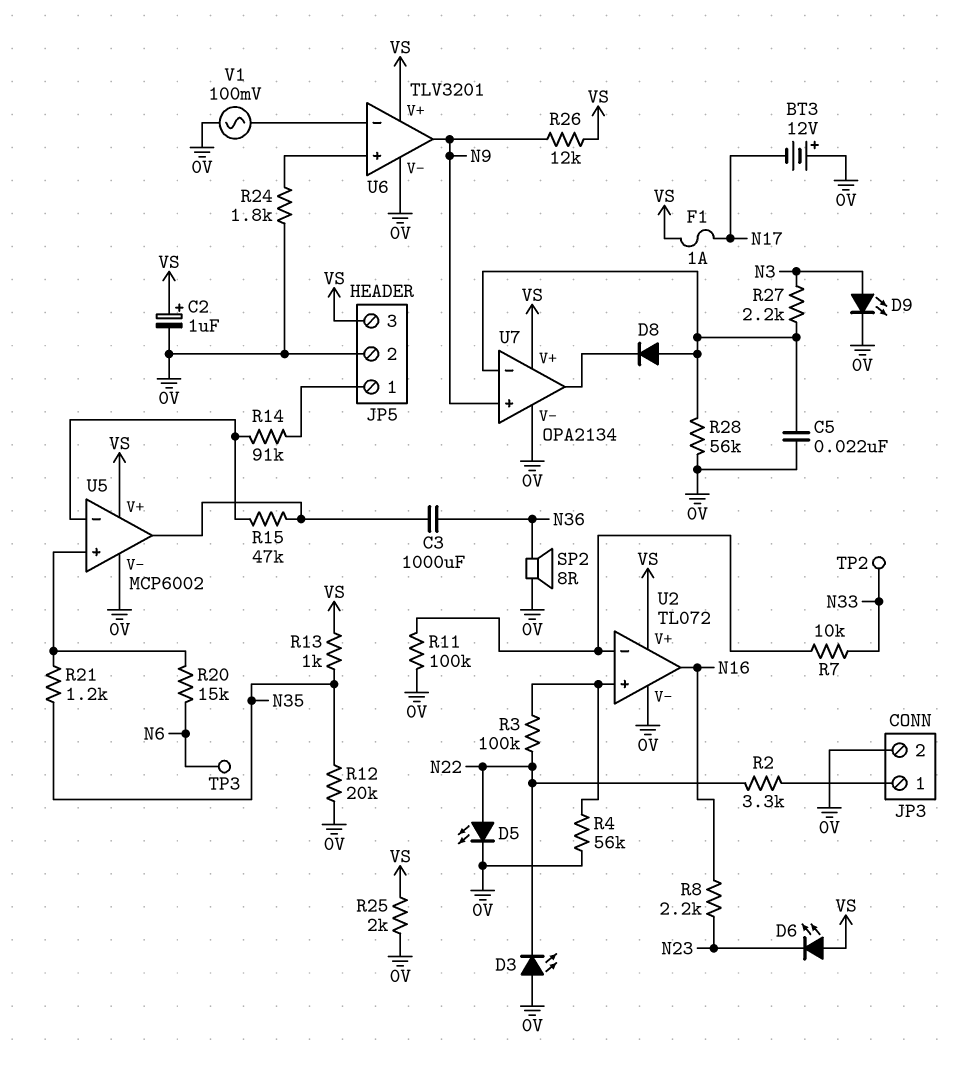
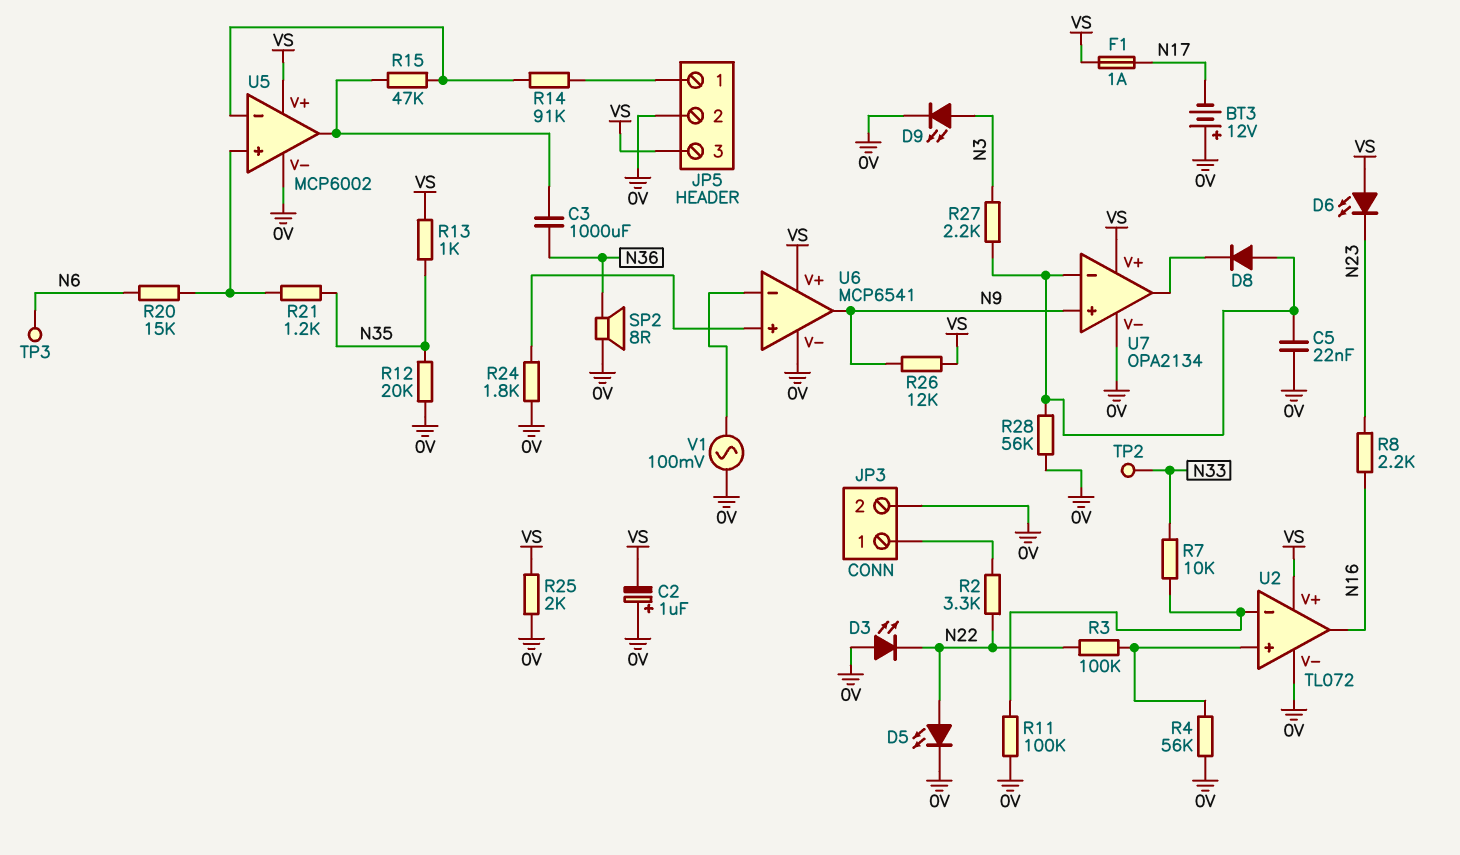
C2: 1uF (plus VS, minus 0V) -> 1uF (plus 0V, minus VS)
U6: TLV3201 -> MCP6541

